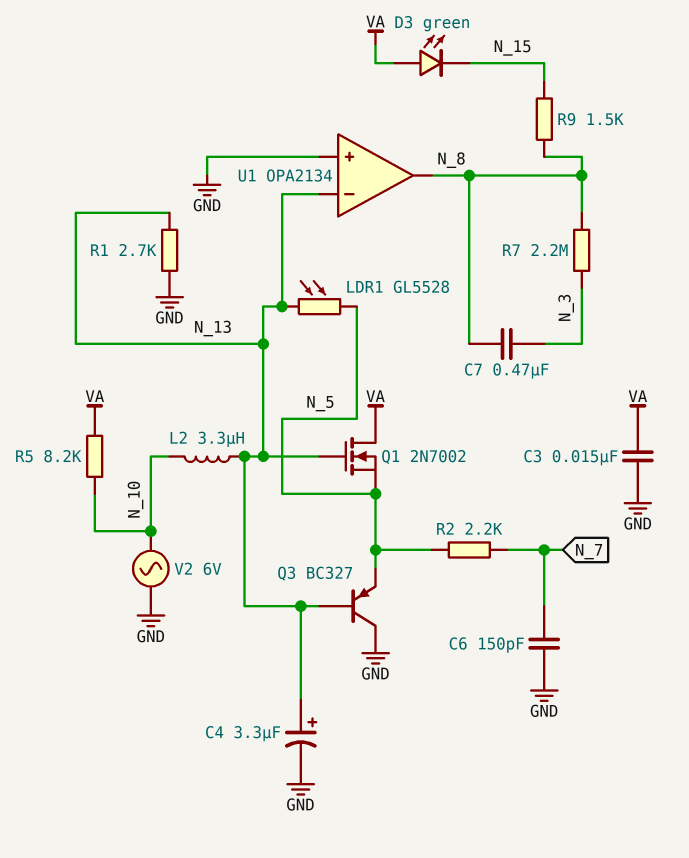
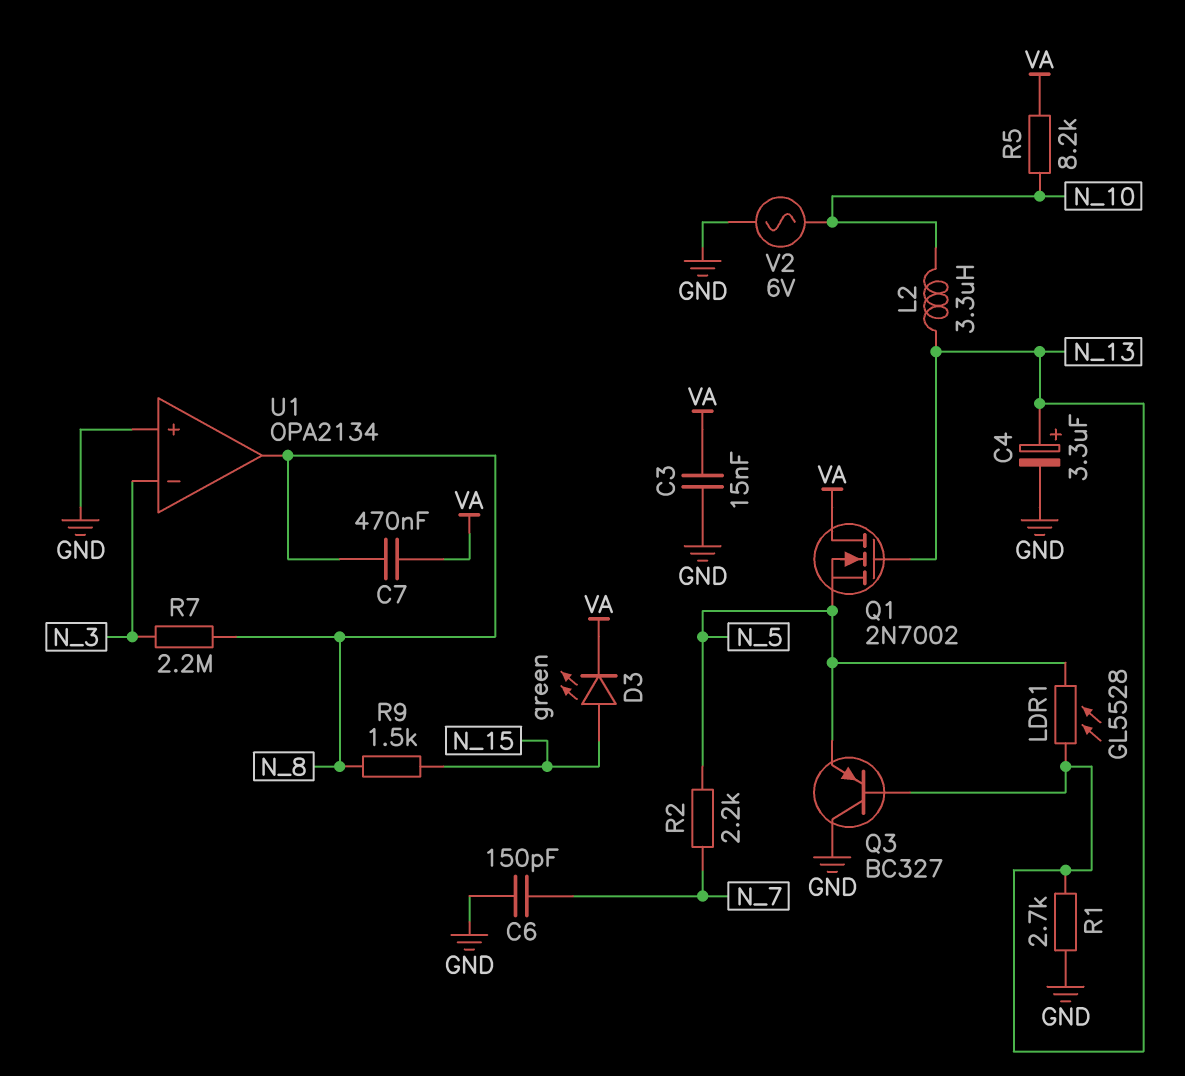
C7: 470nF (N_3, N_8) -> 470nF (N_8, VA)
D3: LED green (A VA, K N_15) -> LED green (A N_15, K VA)
U1 pin in-: N_13 -> N_3

